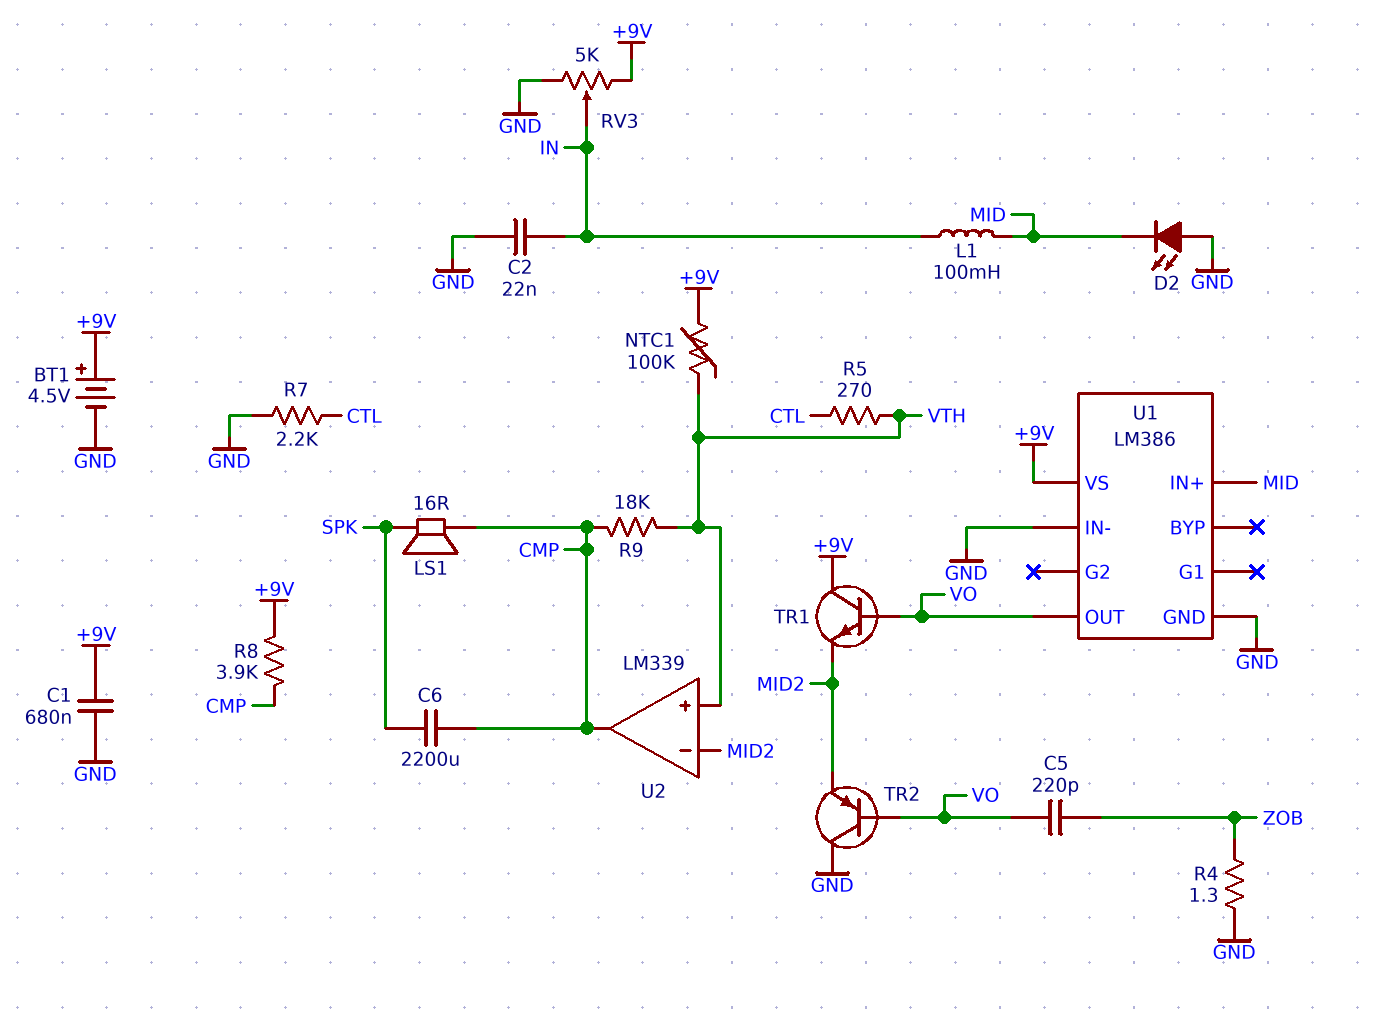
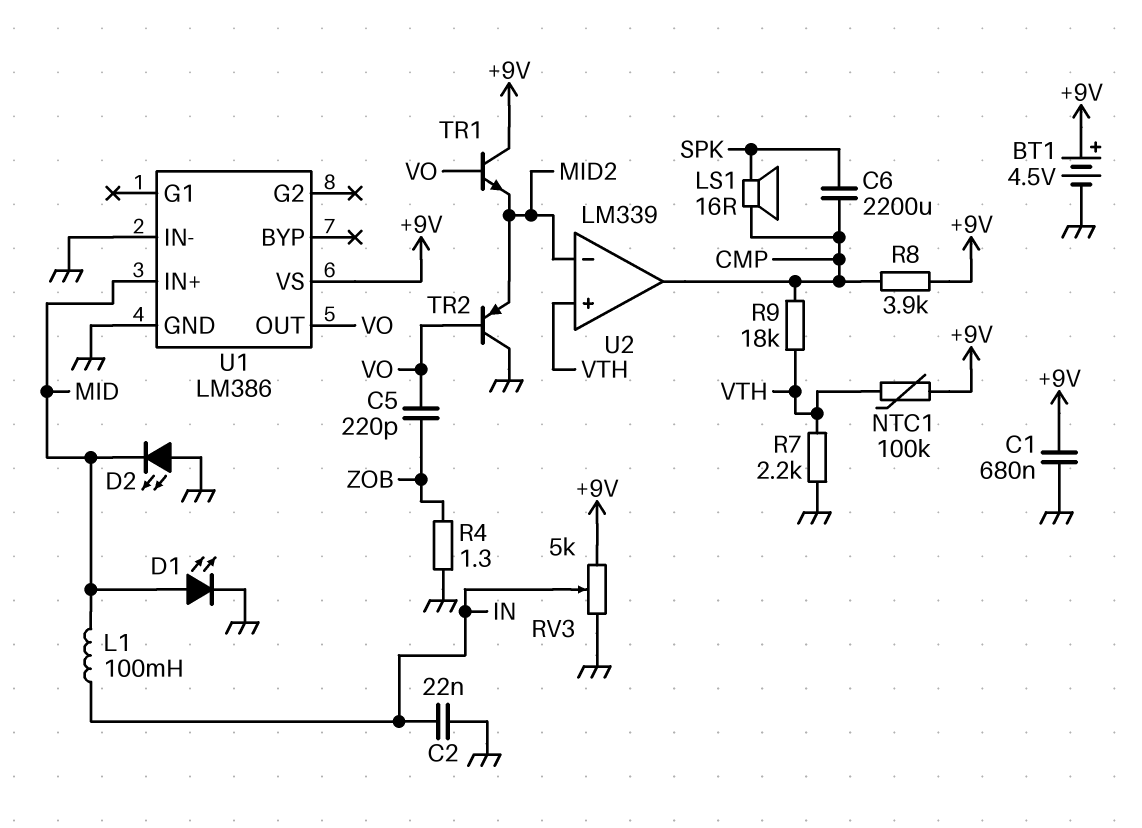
D1: none -> LED (A MID, K GND)
R5: 270 (CTL, VTH) -> none
R7: 2.2k (CTL, GND) -> 2.2k (GND, VTH)

